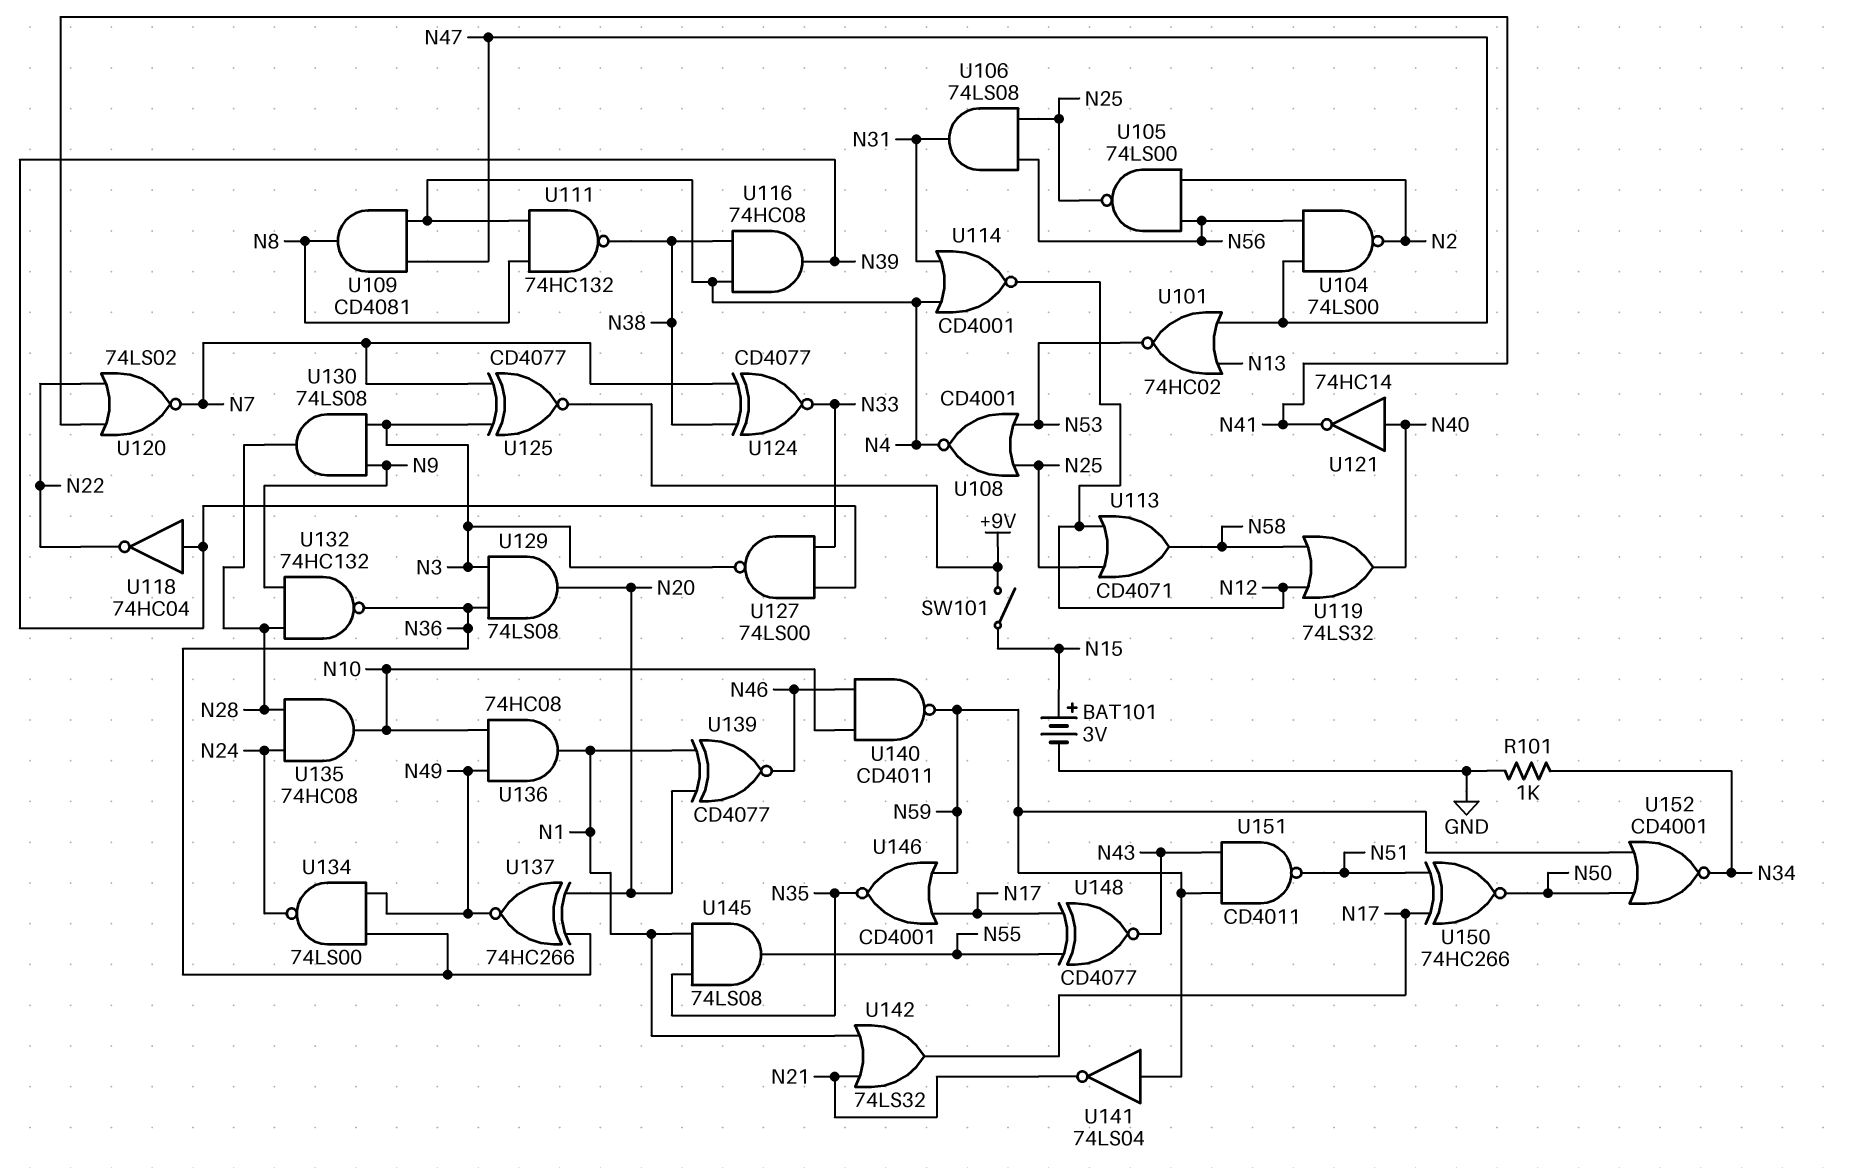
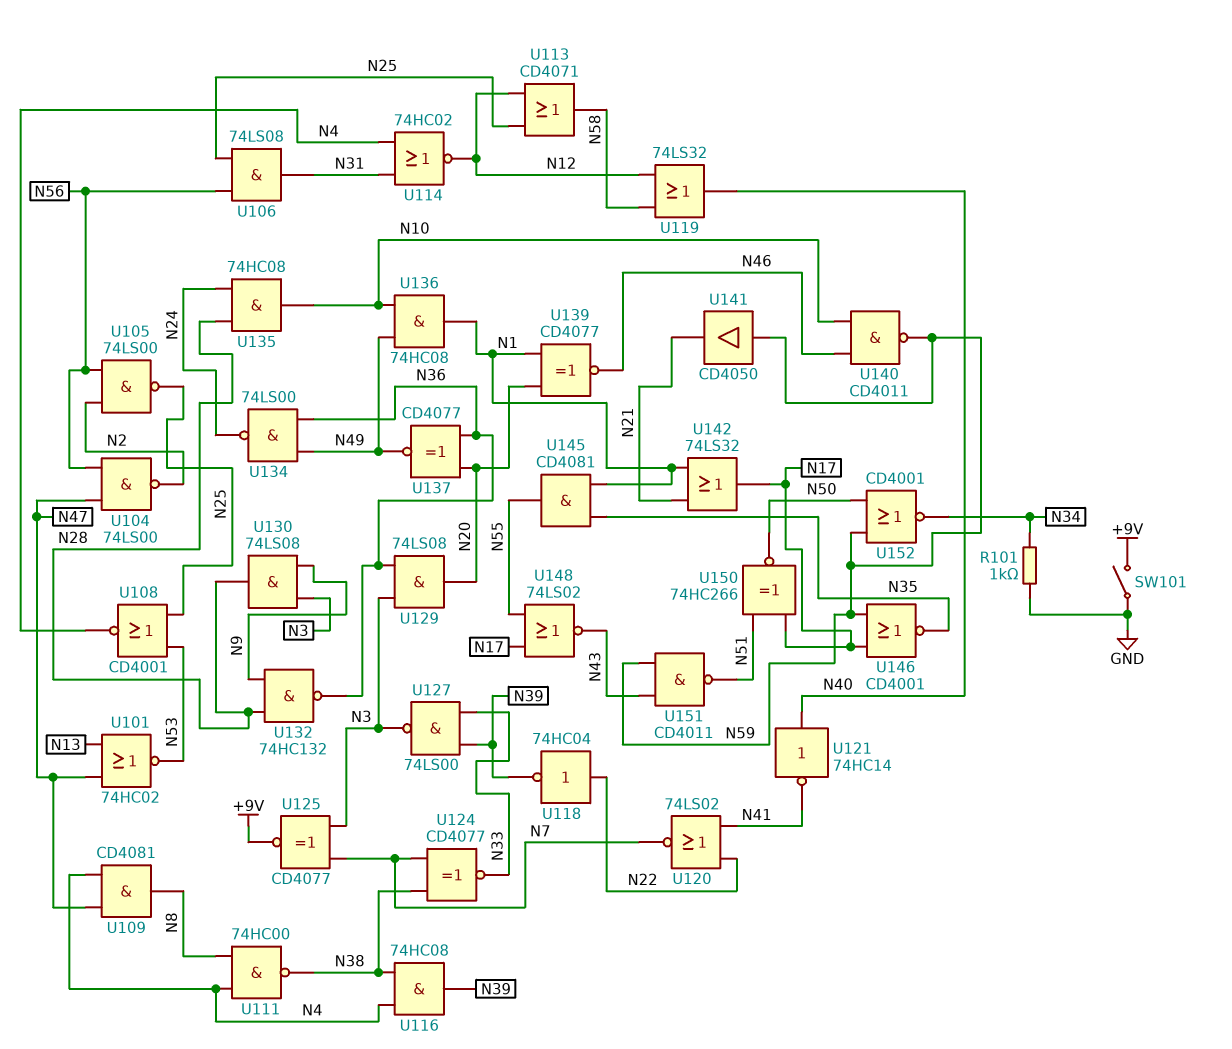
BAT101: 3V (plus N15, minus GND) -> none
SW101: switch (+9V, N15) -> switch (+9V, GND)
U111: NAND 74HC132 (in N4, in N8, out N38) -> NAND 74HC00 (in N4, in N8, out N38)
U114: NOR CD4001 (in N4, in N31, out N12) -> NOR 74HC02 (in N4, in N31, out N12)
U118: NOT 74HC04 (in N39, out N22) -> NOT 74HC04 (in N22, out N39)
U137: XNOR 74HC266 (in N20, in N36, out N49) -> XNOR CD4077 (in N20, in N36, out N49)
U141: NOT 74LS04 (in N59, out N21) -> buffer CD4050 (in N59, out N21)
U145: AND 74LS08 (in N1, in N35, out N55) -> AND CD4081 (in N1, in N35, out N55)
U148: XNOR CD4077 (in N17, in N55, out N43) -> NOR 74LS02 (in N17, in N55, out N43)

